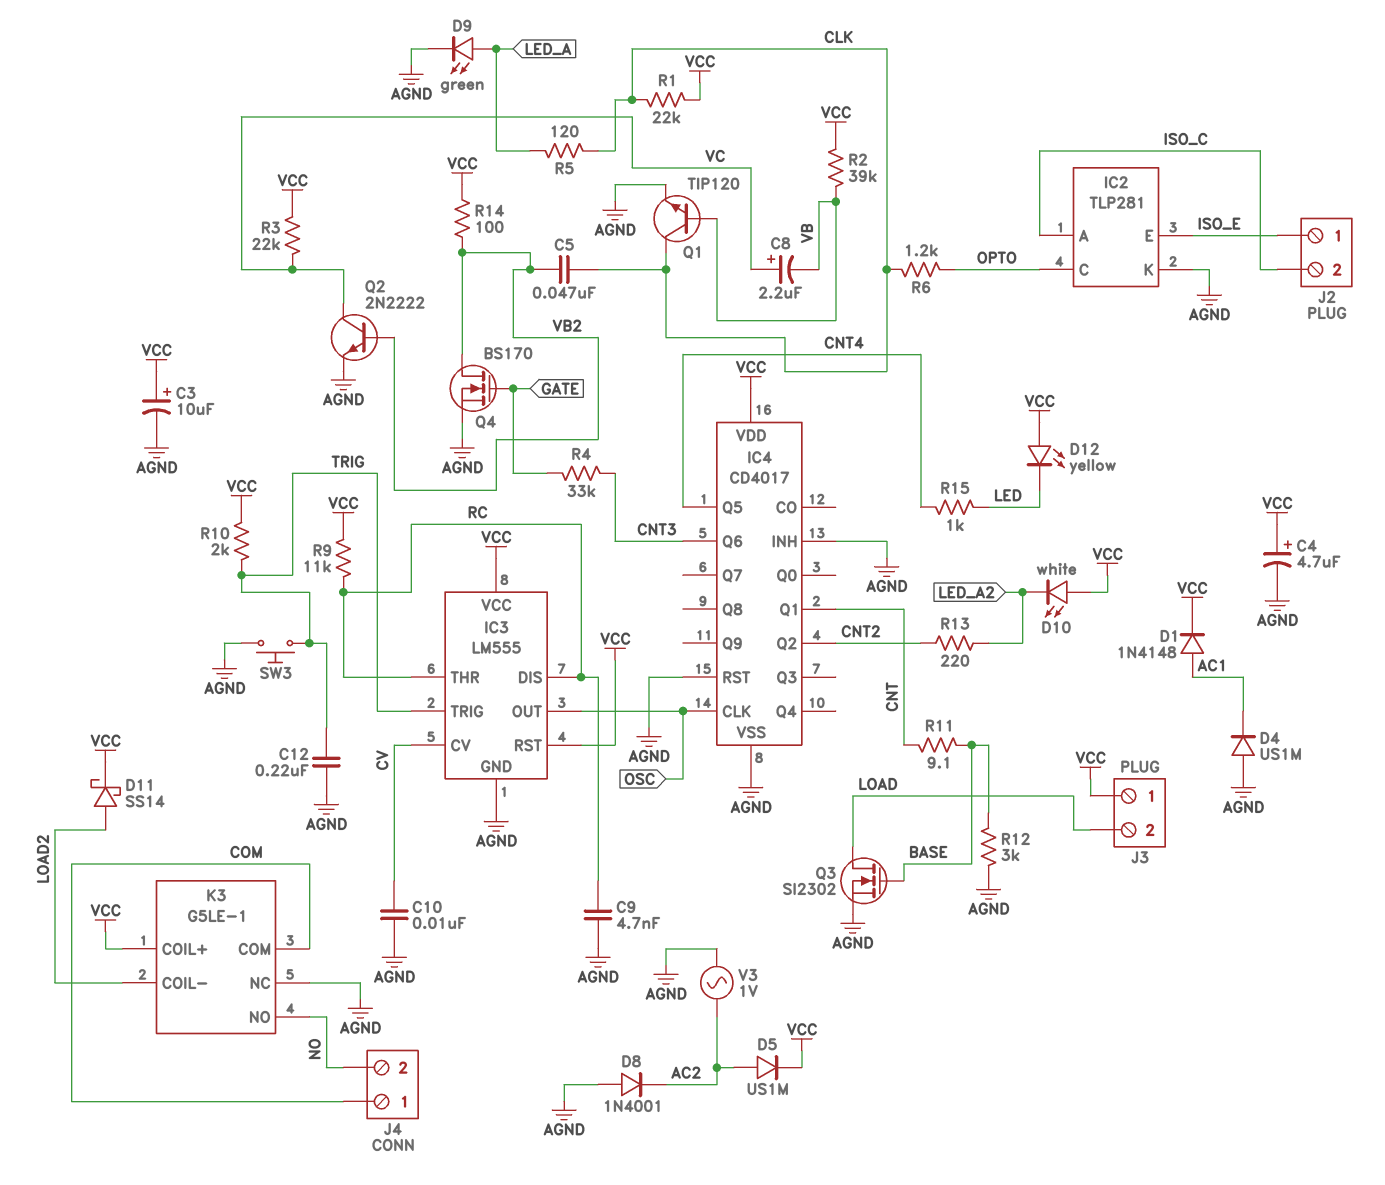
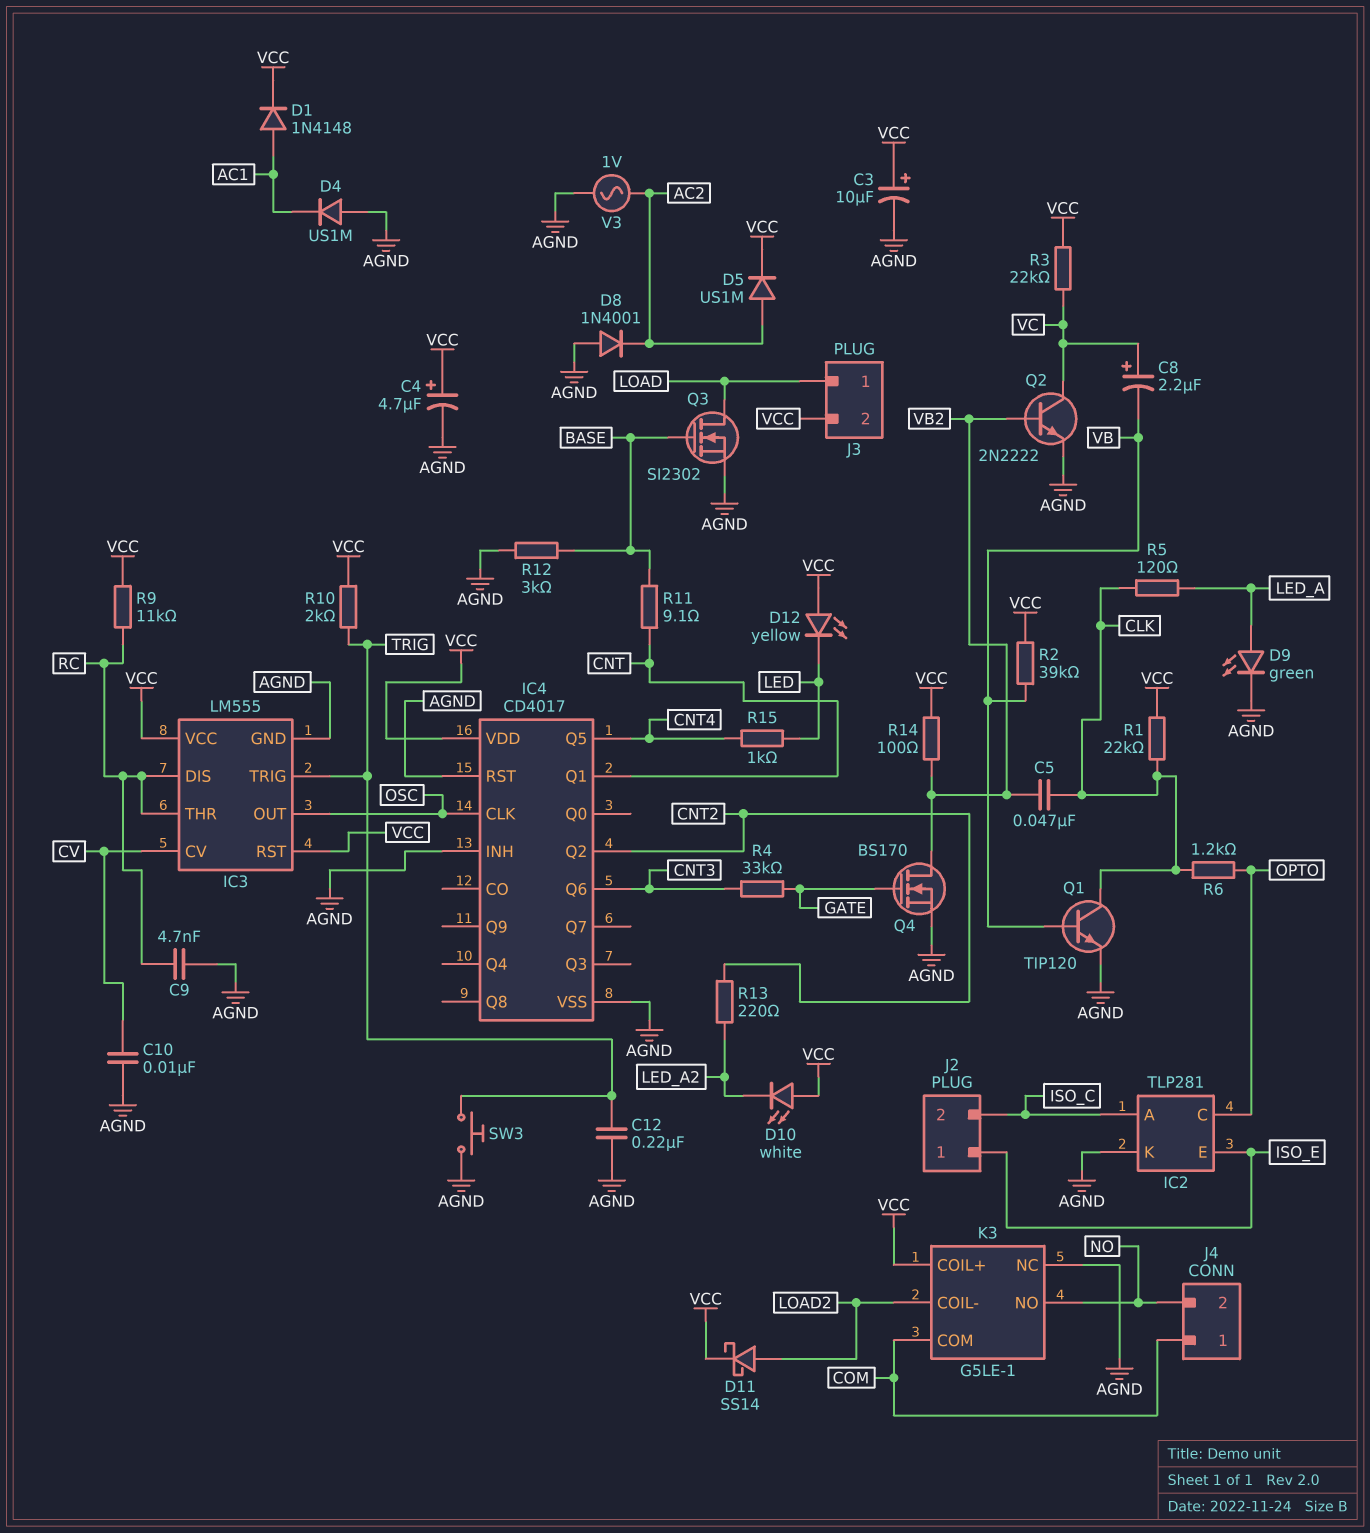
J3 pin 1: VCC -> LOAD
J3 pin 2: LOAD -> VCC

